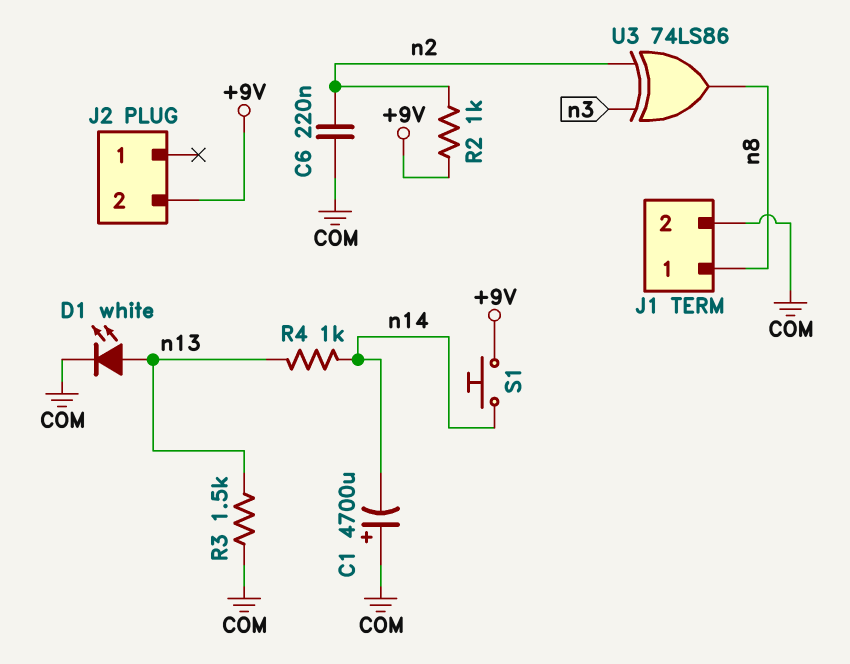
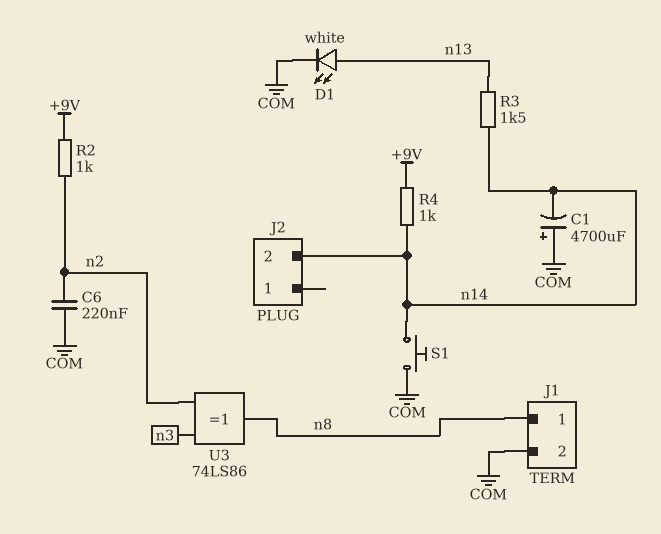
J2 pin 2: +9V -> n14
R3: 1.5k (COM, n13) -> 1.5k (n13, n14)
R4: 1k (n13, n14) -> 1k (+9V, n14)
S1: button (+9V, n14) -> button (COM, n14)

